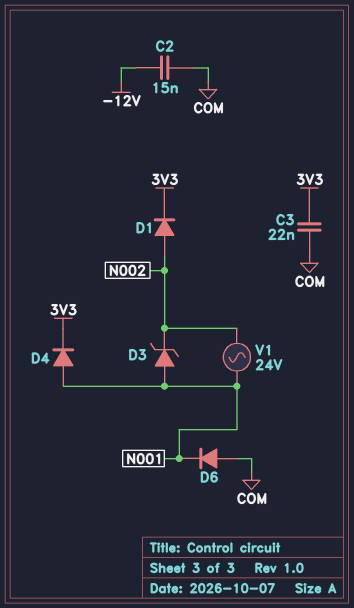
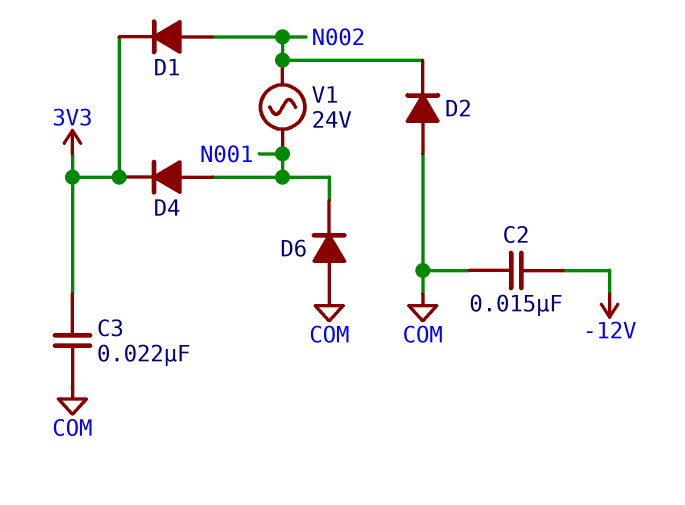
D2: none -> diode (A COM, K N002)
D3: zener (A N001, K N002) -> none

